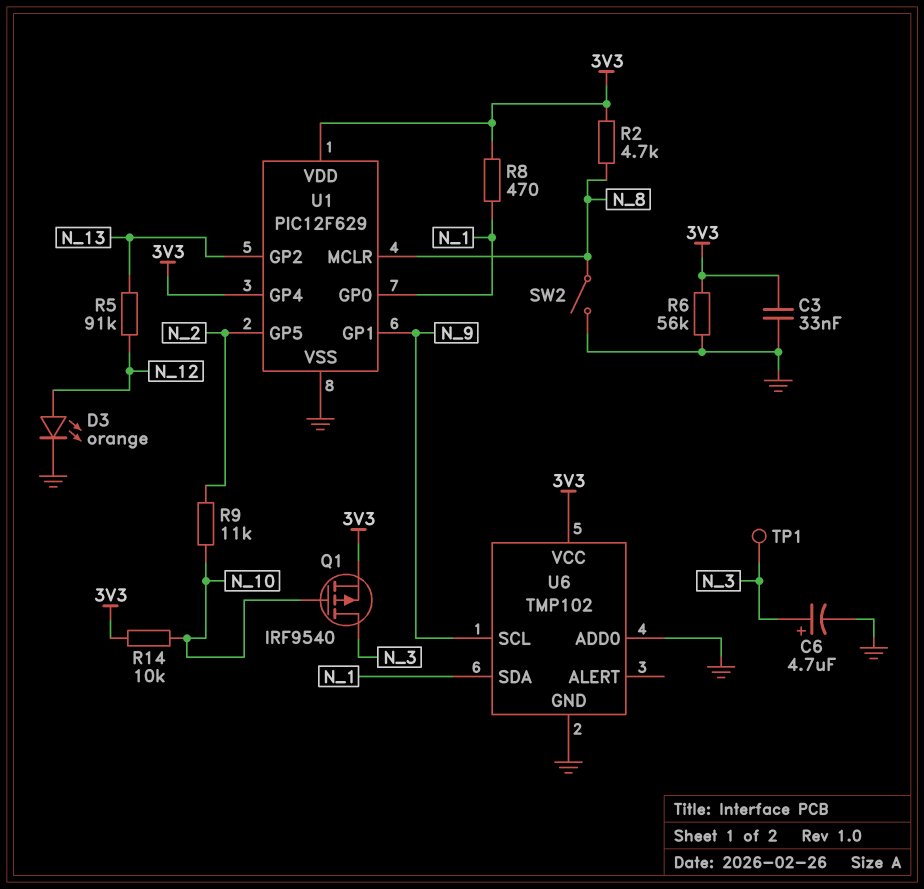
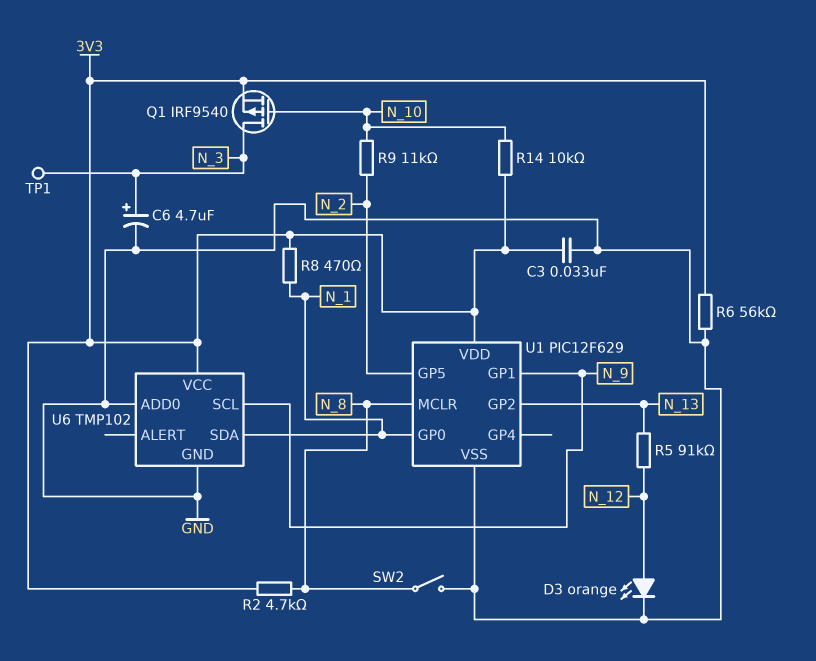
U1 pin GP4: 3V3 -> none

